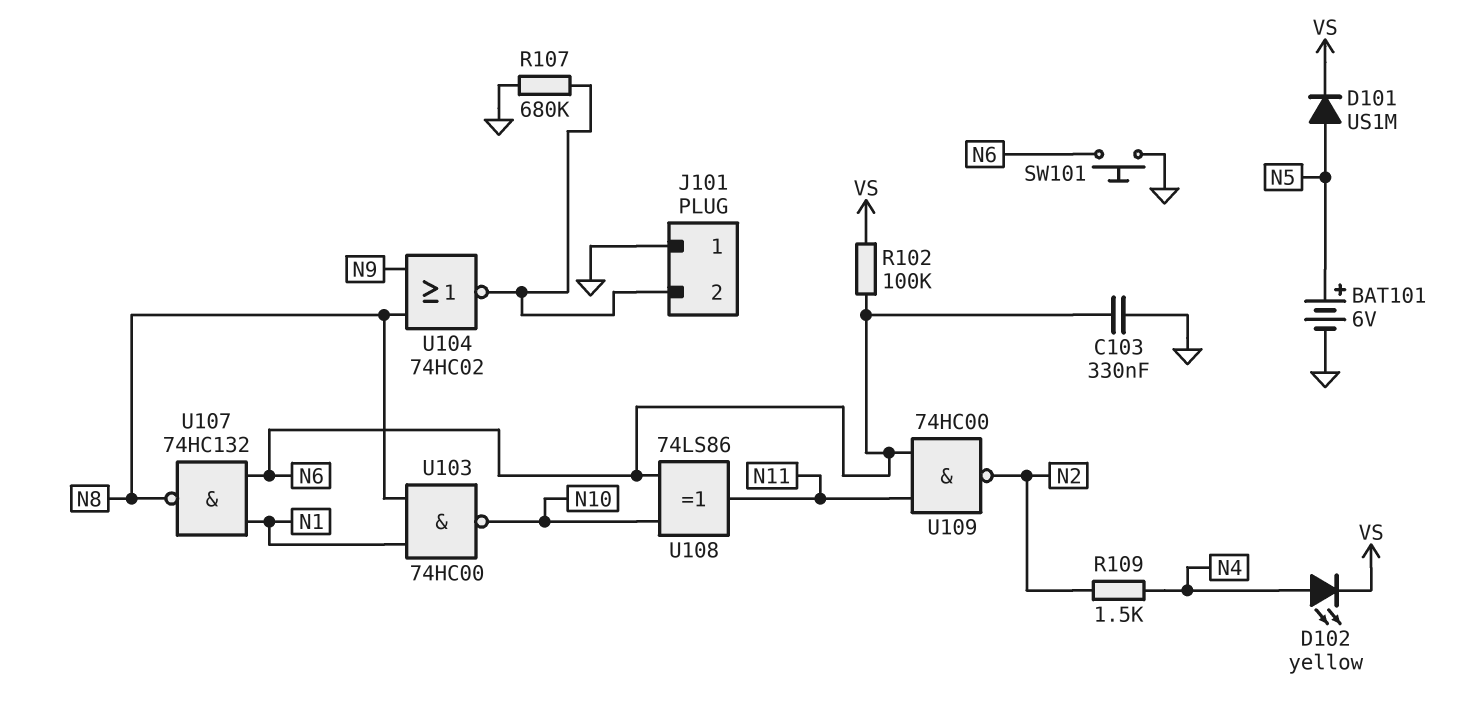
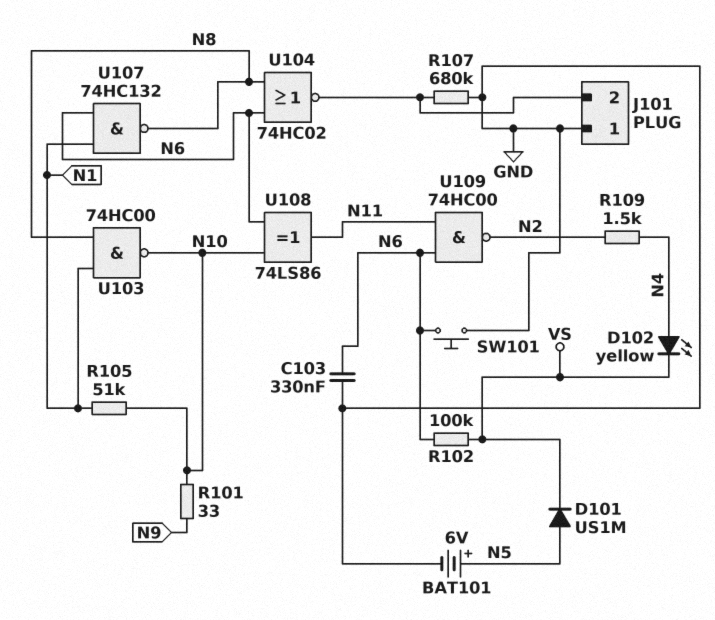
R101: none -> 33 (N9, N10)
R105: none -> 51k (N1, N10)
U104: NOR 74HC02 (in N8, in N9, out J101/2) -> NOR 74HC02 (in N6, in N8, out J101/2)

